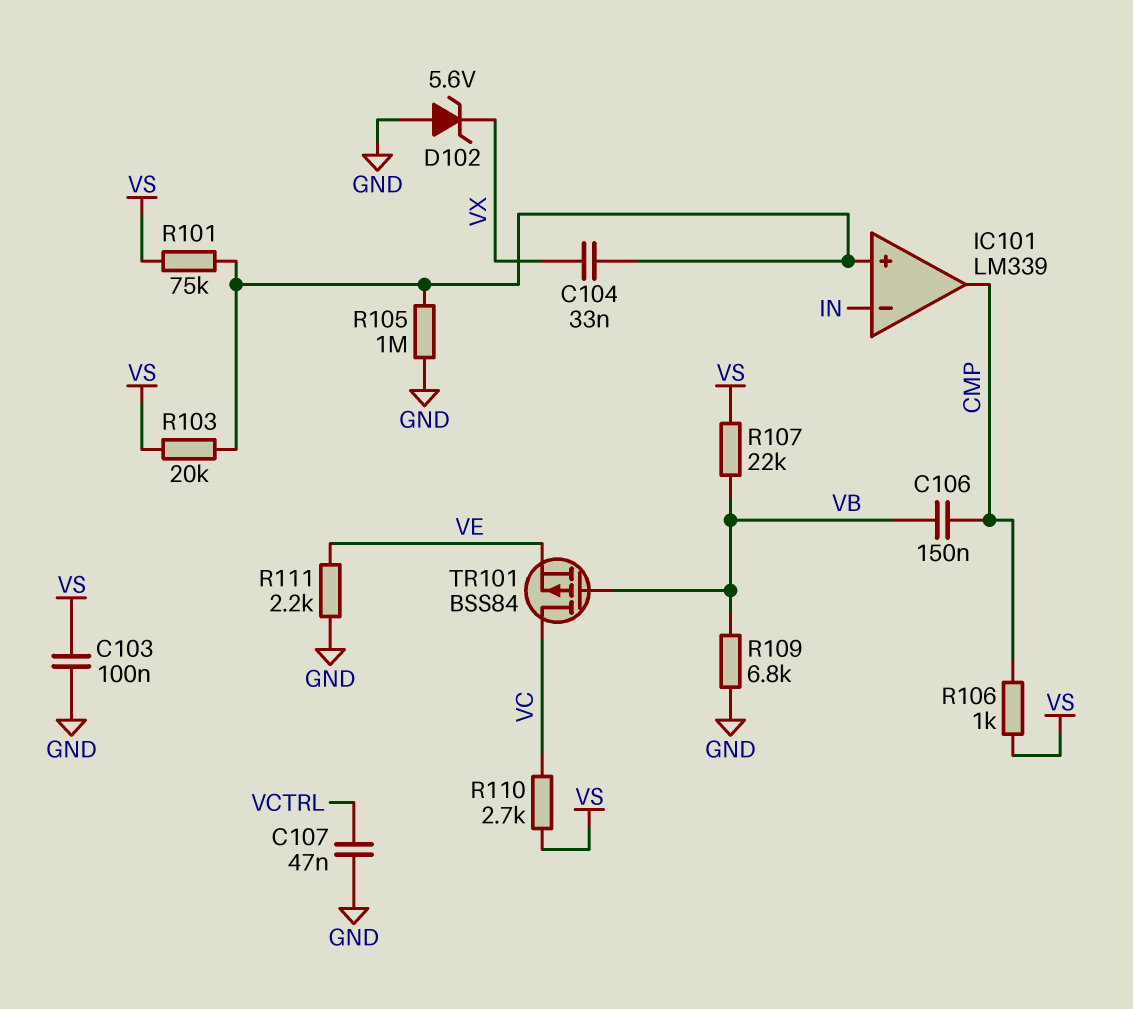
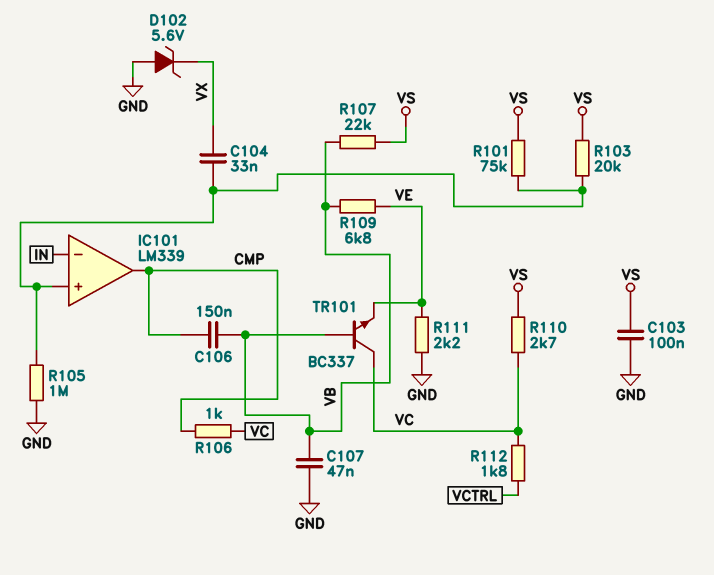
C107: 47nF (GND, VCTRL) -> 47nF (GND, VB)
R106: 1k (CMP, VS) -> 1k (CMP, VC)
R109: 6.8k (GND, VB) -> 6.8k (VB, VE)
R112: none -> 1.8k (VC, VCTRL)
TR101: PMOS BSS84 (G VB, D VC, S VE) -> NPN BC337 (B VB, C VC, E VE)

